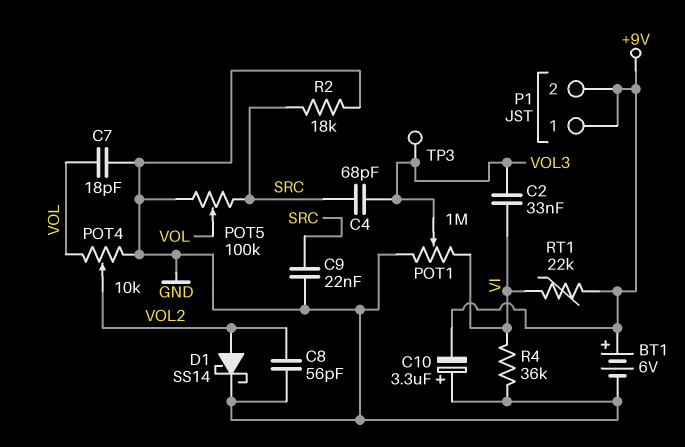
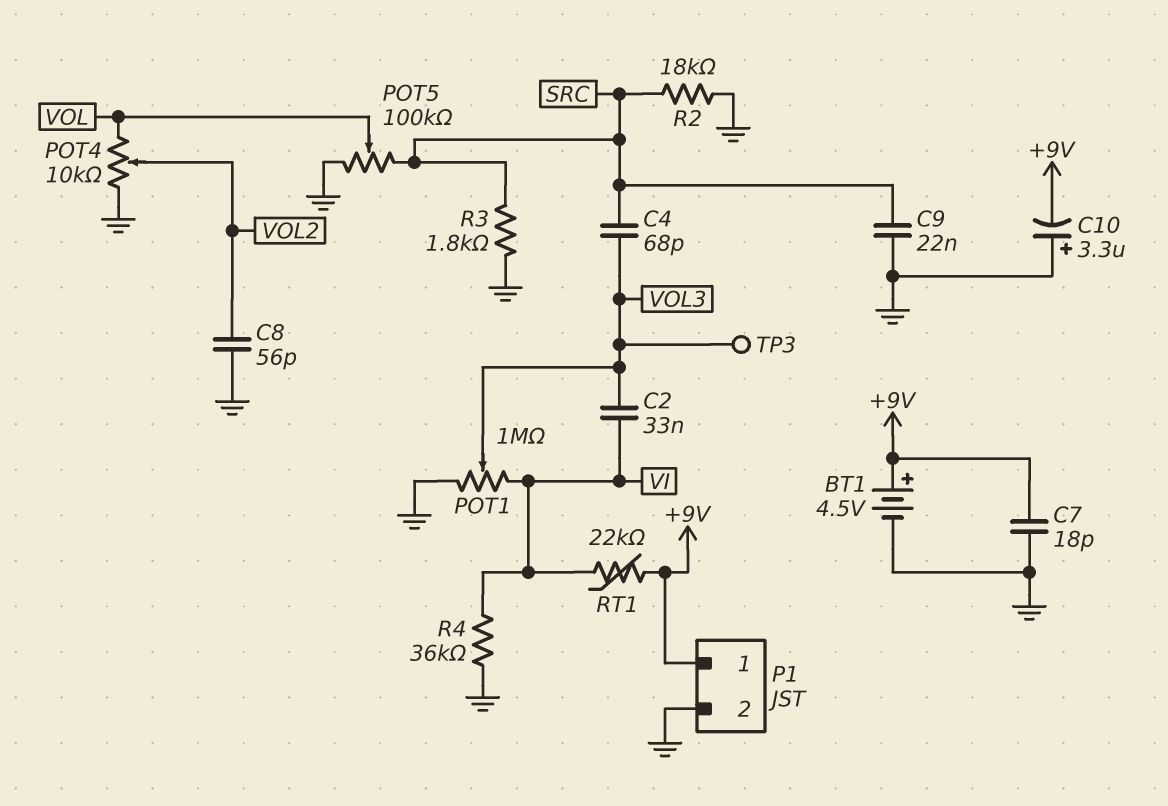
BT1: 6V (plus +9V, minus GND) -> 4.5V (plus +9V, minus GND)
C7: 18pF (GND, VOL) -> 18pF (+9V, GND)
D1: schottky SS14 (A VOL2, K GND) -> none
P1 pin 2: +9V -> GND
R3: none -> 1.8k (GND, SRC)

